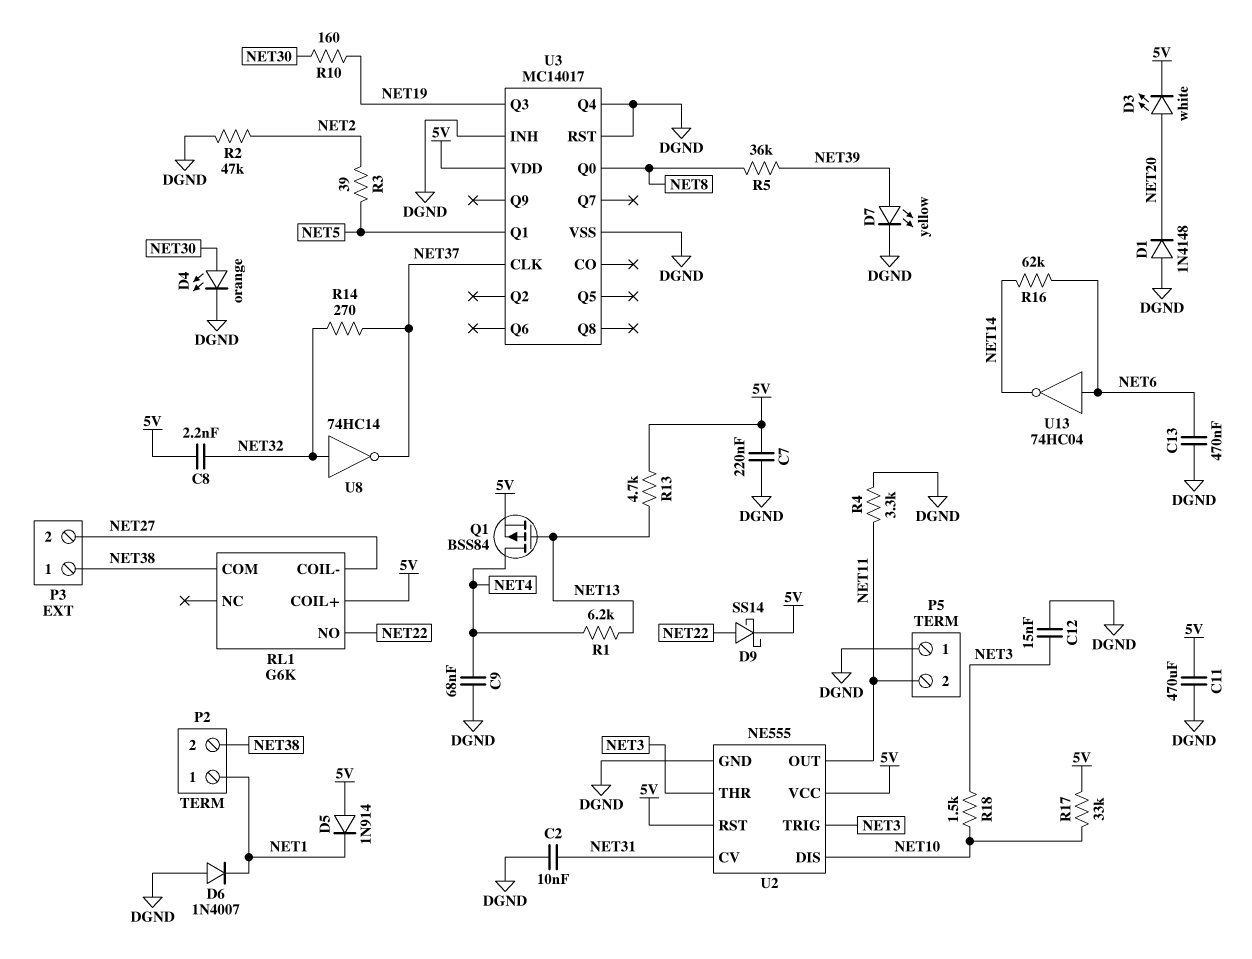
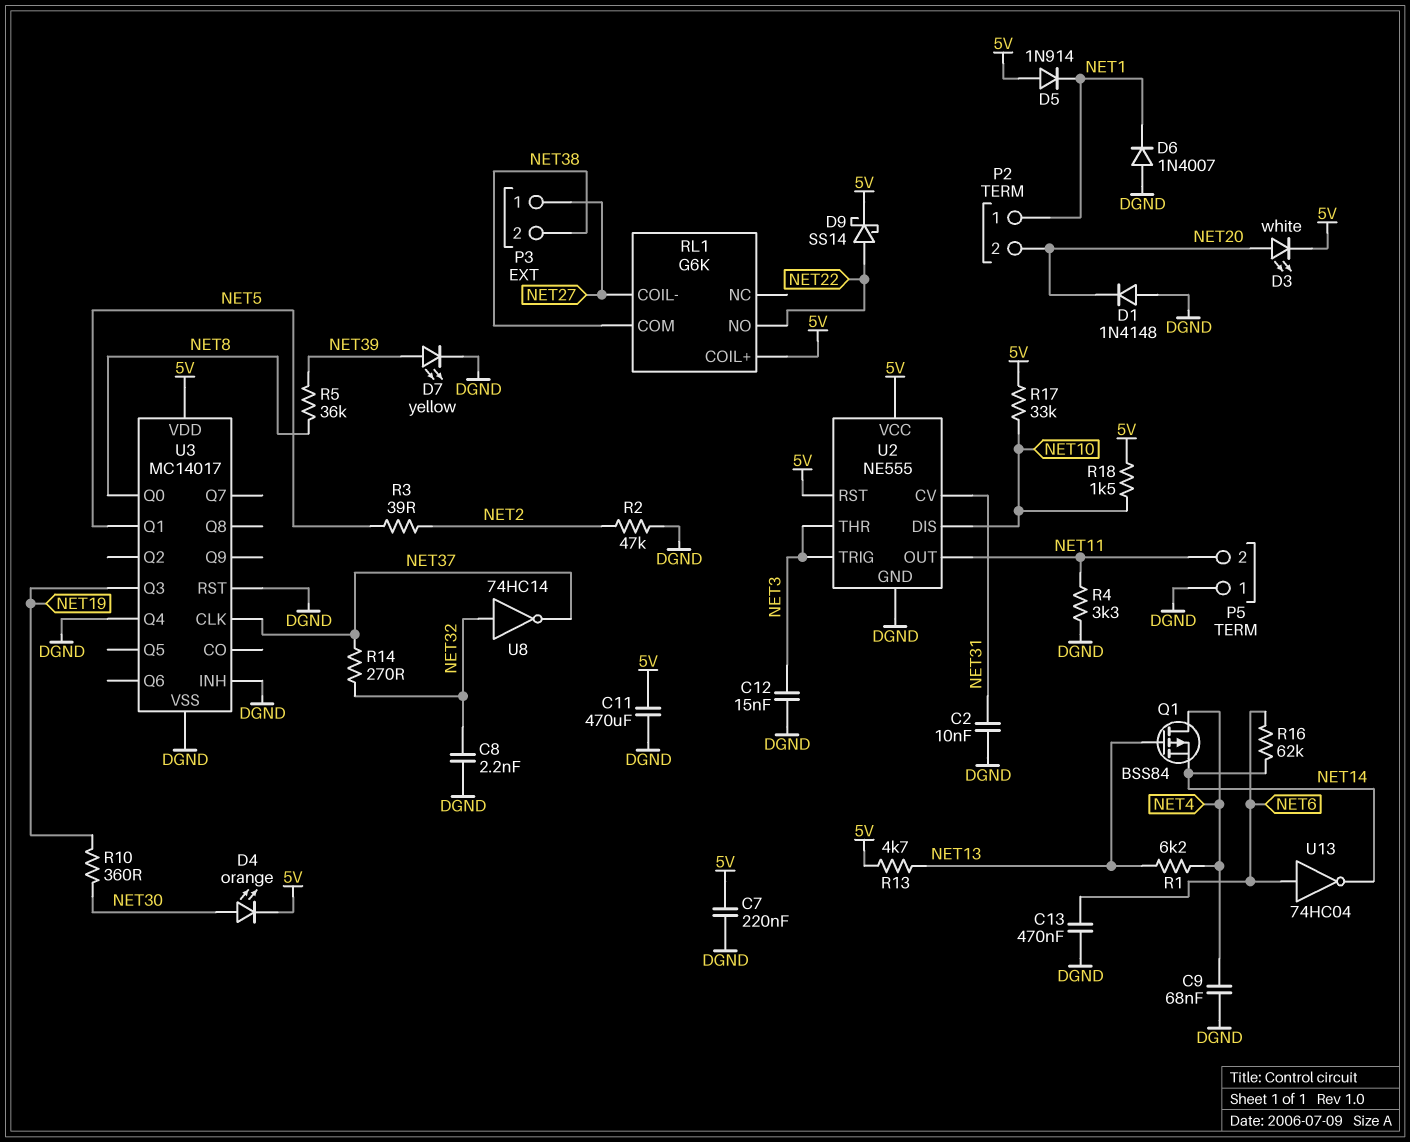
C8: 2.2nF (5V, NET32) -> 2.2nF (DGND, NET32)
D4: LED orange (A NET30, K DGND) -> LED orange (A NET30, K 5V)
P2 pin 2: NET38 -> NET20
P3 pin 1: NET38 -> NET27
P3 pin 2: NET27 -> NET38
Q1: PMOS BSS84 (G NET13, D NET4, S 5V) -> PMOS BSS84 (G NET13, D NET4, S NET14)
R10: 160 (NET19, NET30) -> 360 (NET19, NET30)
R18: 1.5k (NET3, NET10) -> 1.5k (5V, NET10)

